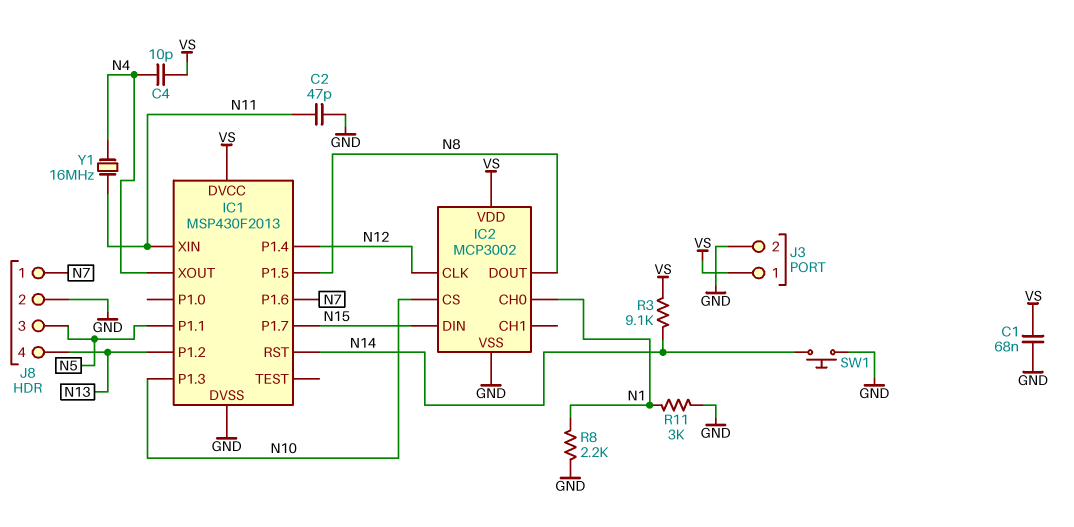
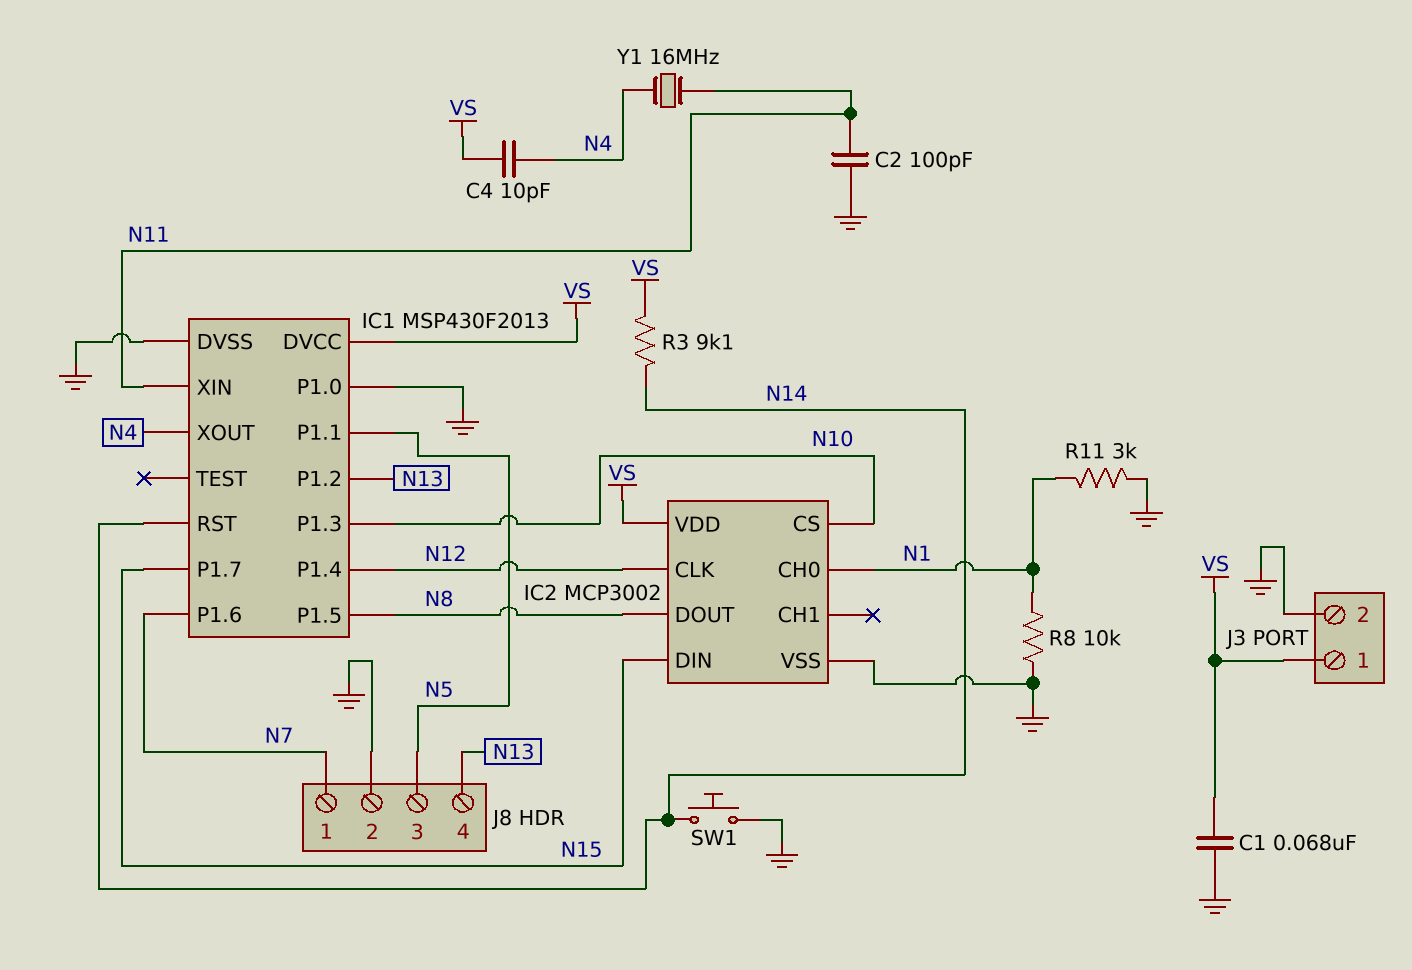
C2: 47pF (GND, N11) -> 100pF (GND, N11)
IC1 pin P1.0: none -> GND
R8: 2.2k (GND, N1) -> 10k (GND, N1)

